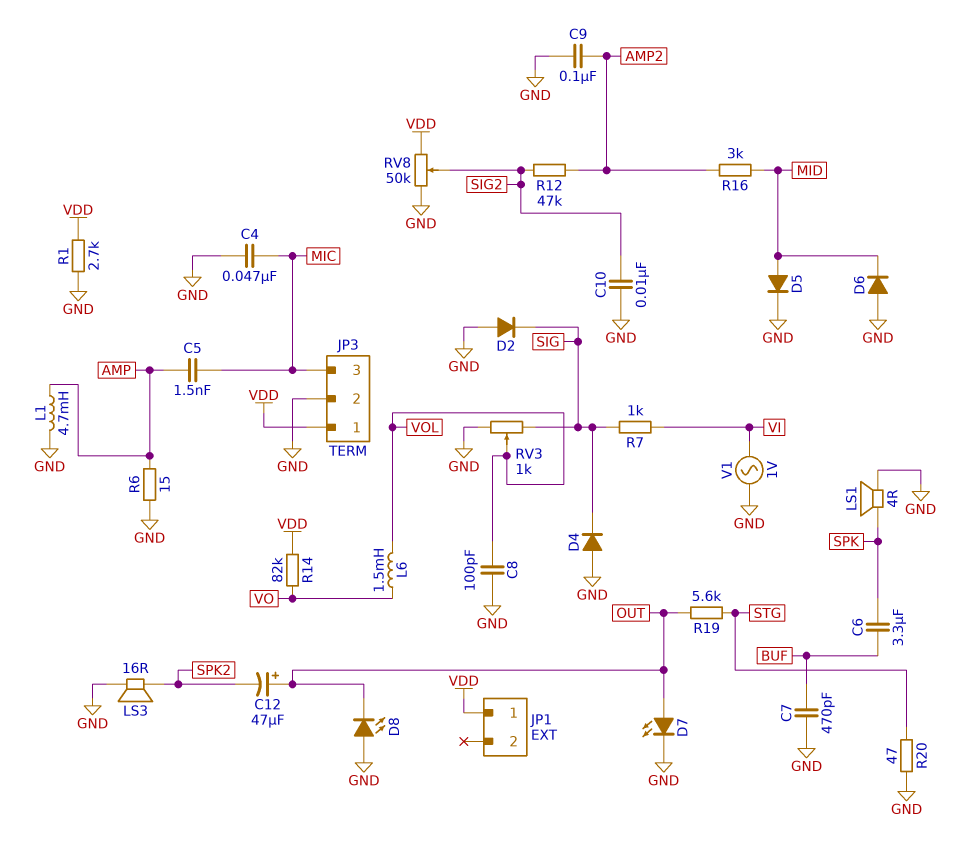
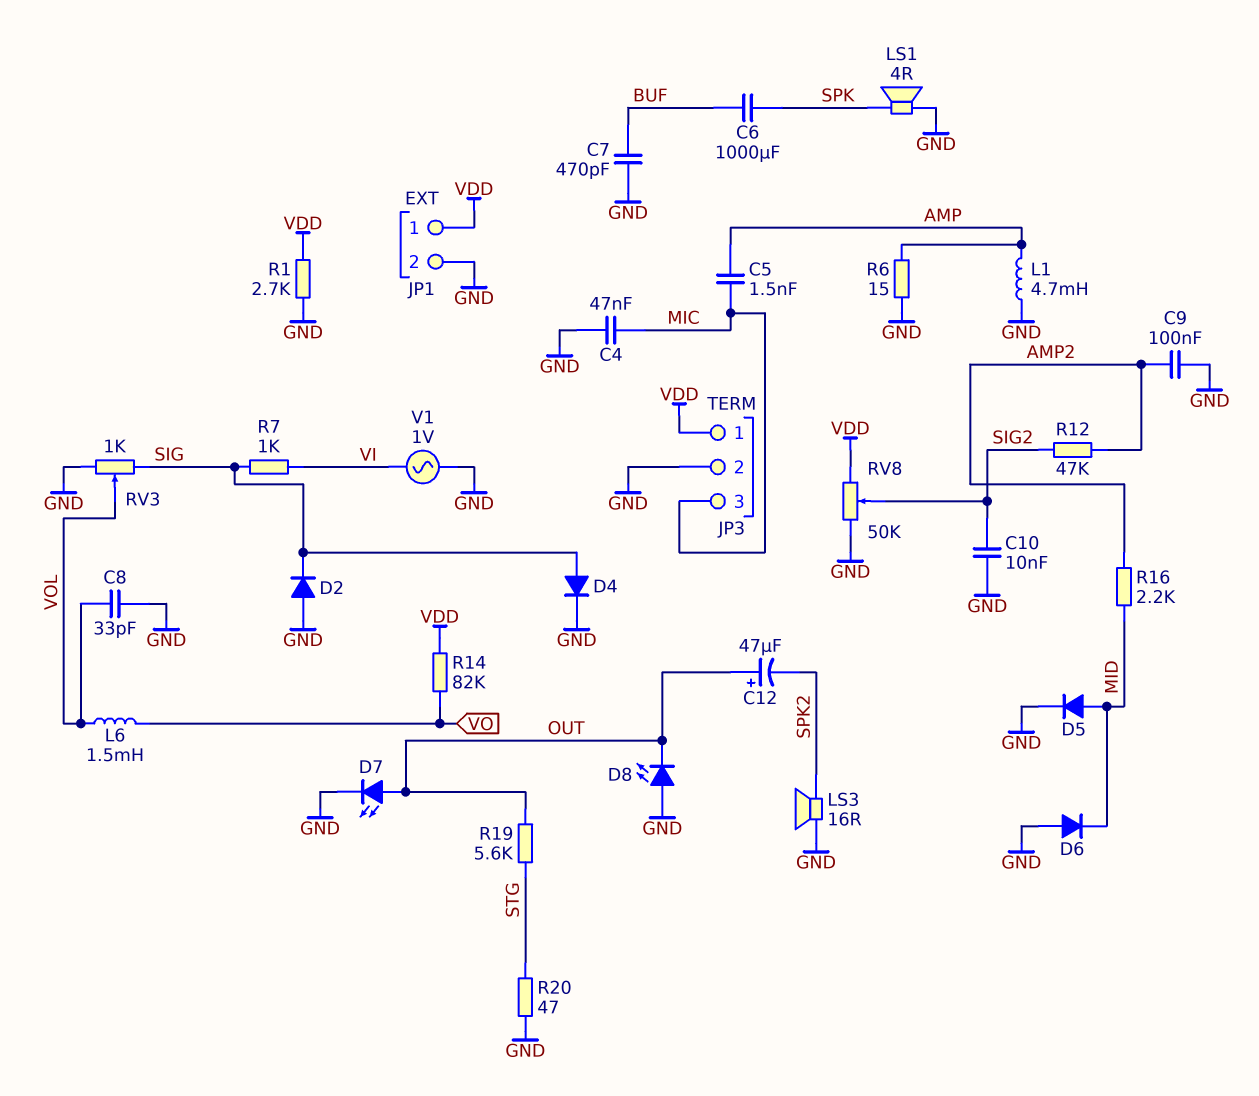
C6: 3.3uF (BUF, SPK) -> 1000uF (BUF, SPK)
C8: 100pF (GND, VOL) -> 33pF (GND, VOL)
D4: diode (A GND, K SIG) -> diode (A SIG, K GND)
JP1 pin 2: none -> GND
R16: 3k (AMP2, MID) -> 2.2k (AMP2, MID)

